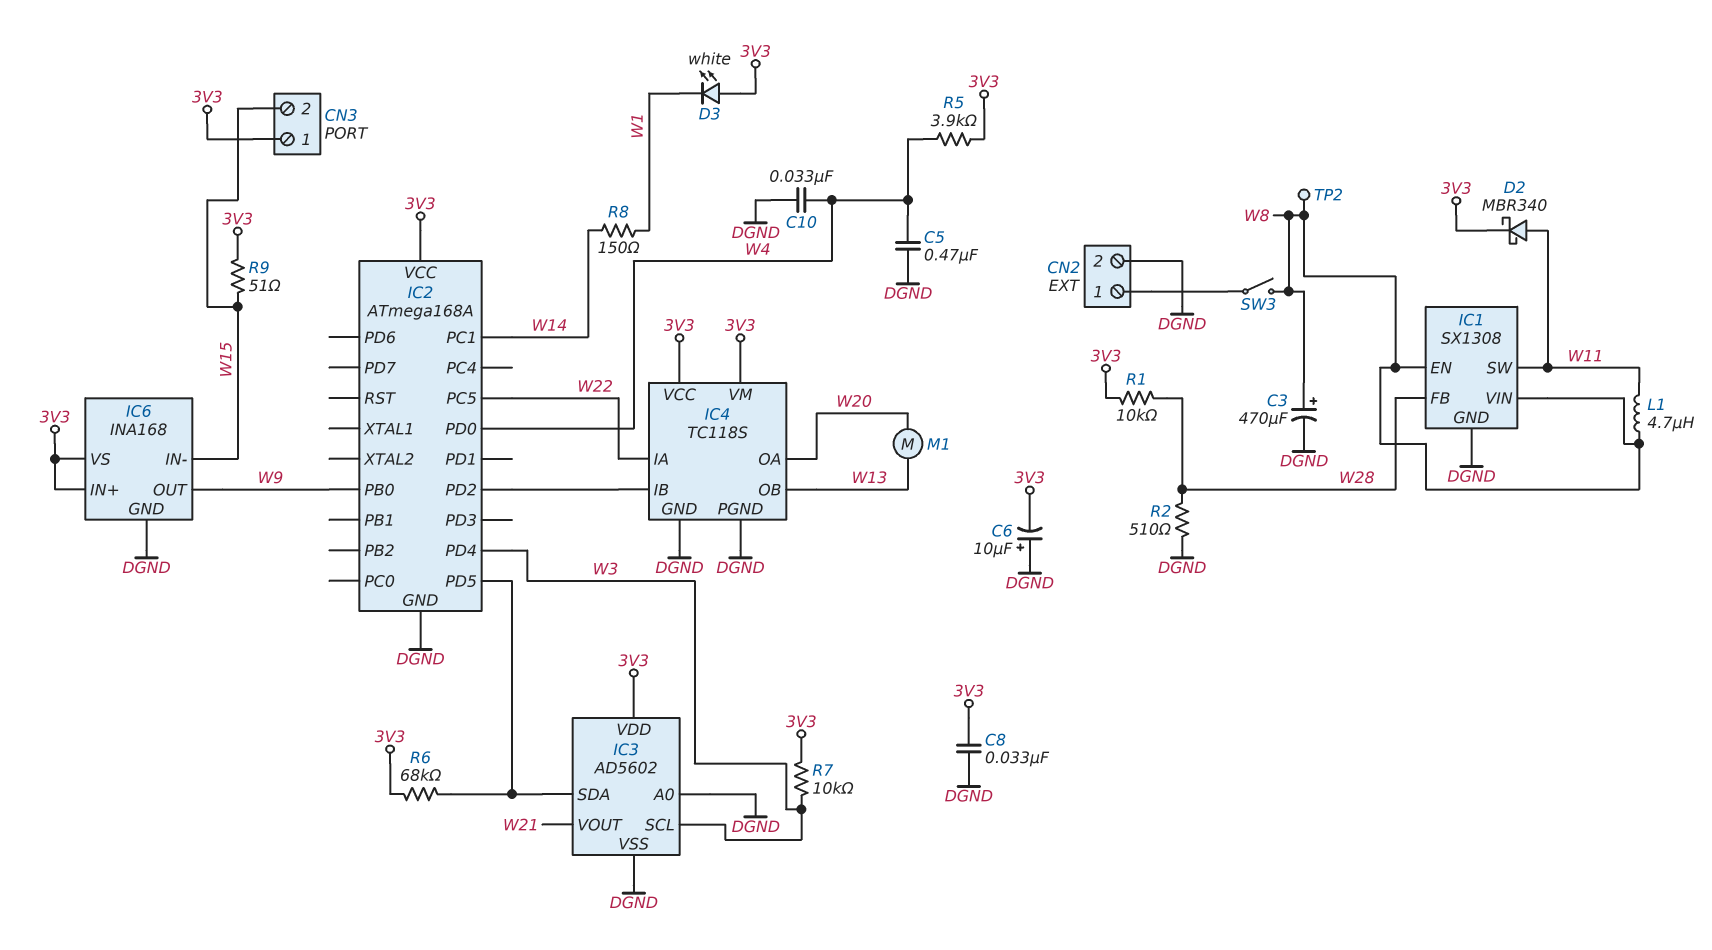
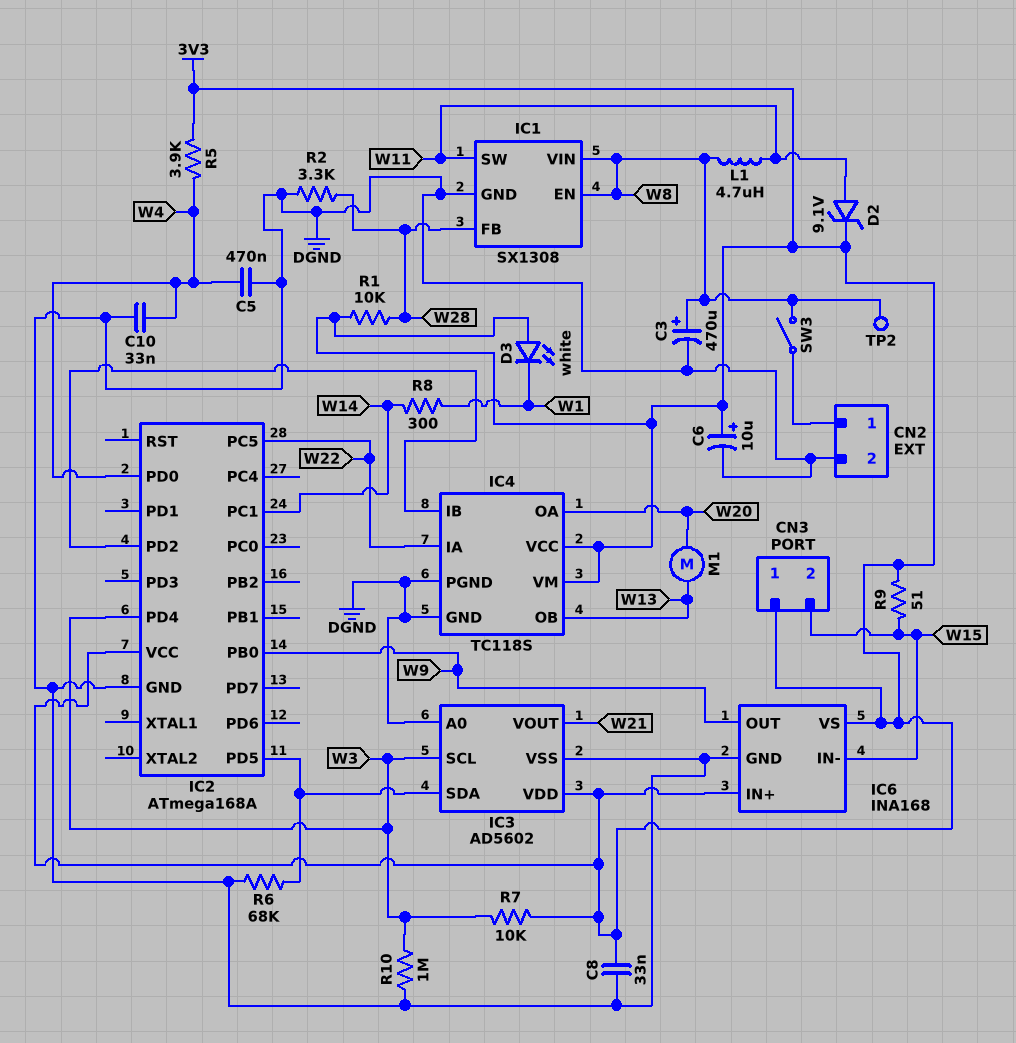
C6: 10uF (plus DGND, minus 3V3) -> 10uF (plus 3V3, minus DGND)
D2: schottky MBR340 (A W11, K 3V3) -> zener 9.1V (A W11, K 3V3)
R2: 510 (DGND, W28) -> 3.3k (DGND, W28)
R6: 68k (3V3, IC2/PD5) -> 68k (DGND, IC2/PD5)
R8: 150 (W1, W14) -> 300 (W1, W14)
R10: none -> 1M (DGND, W3)

